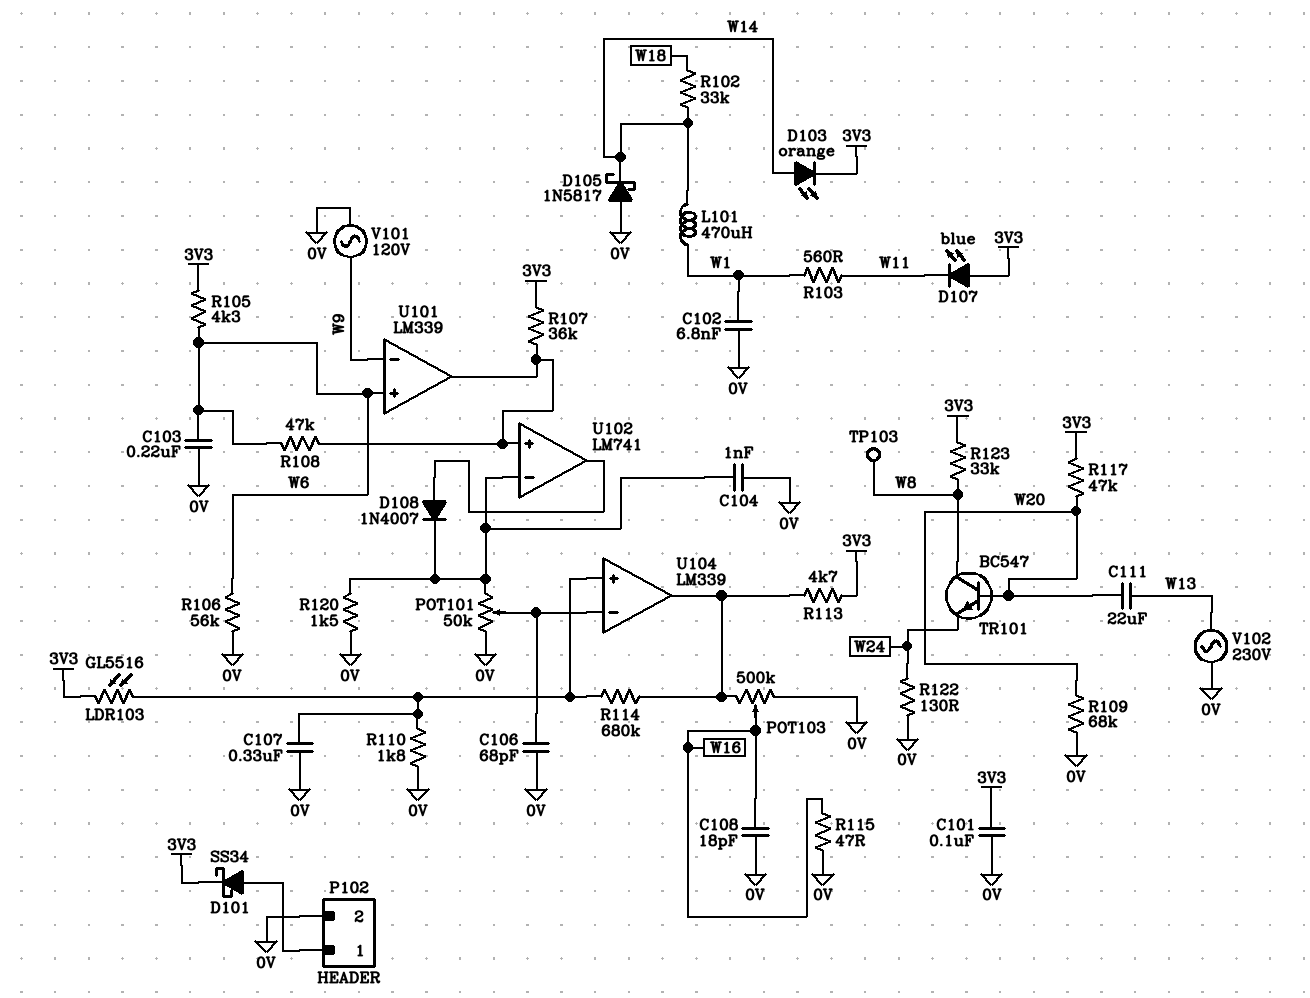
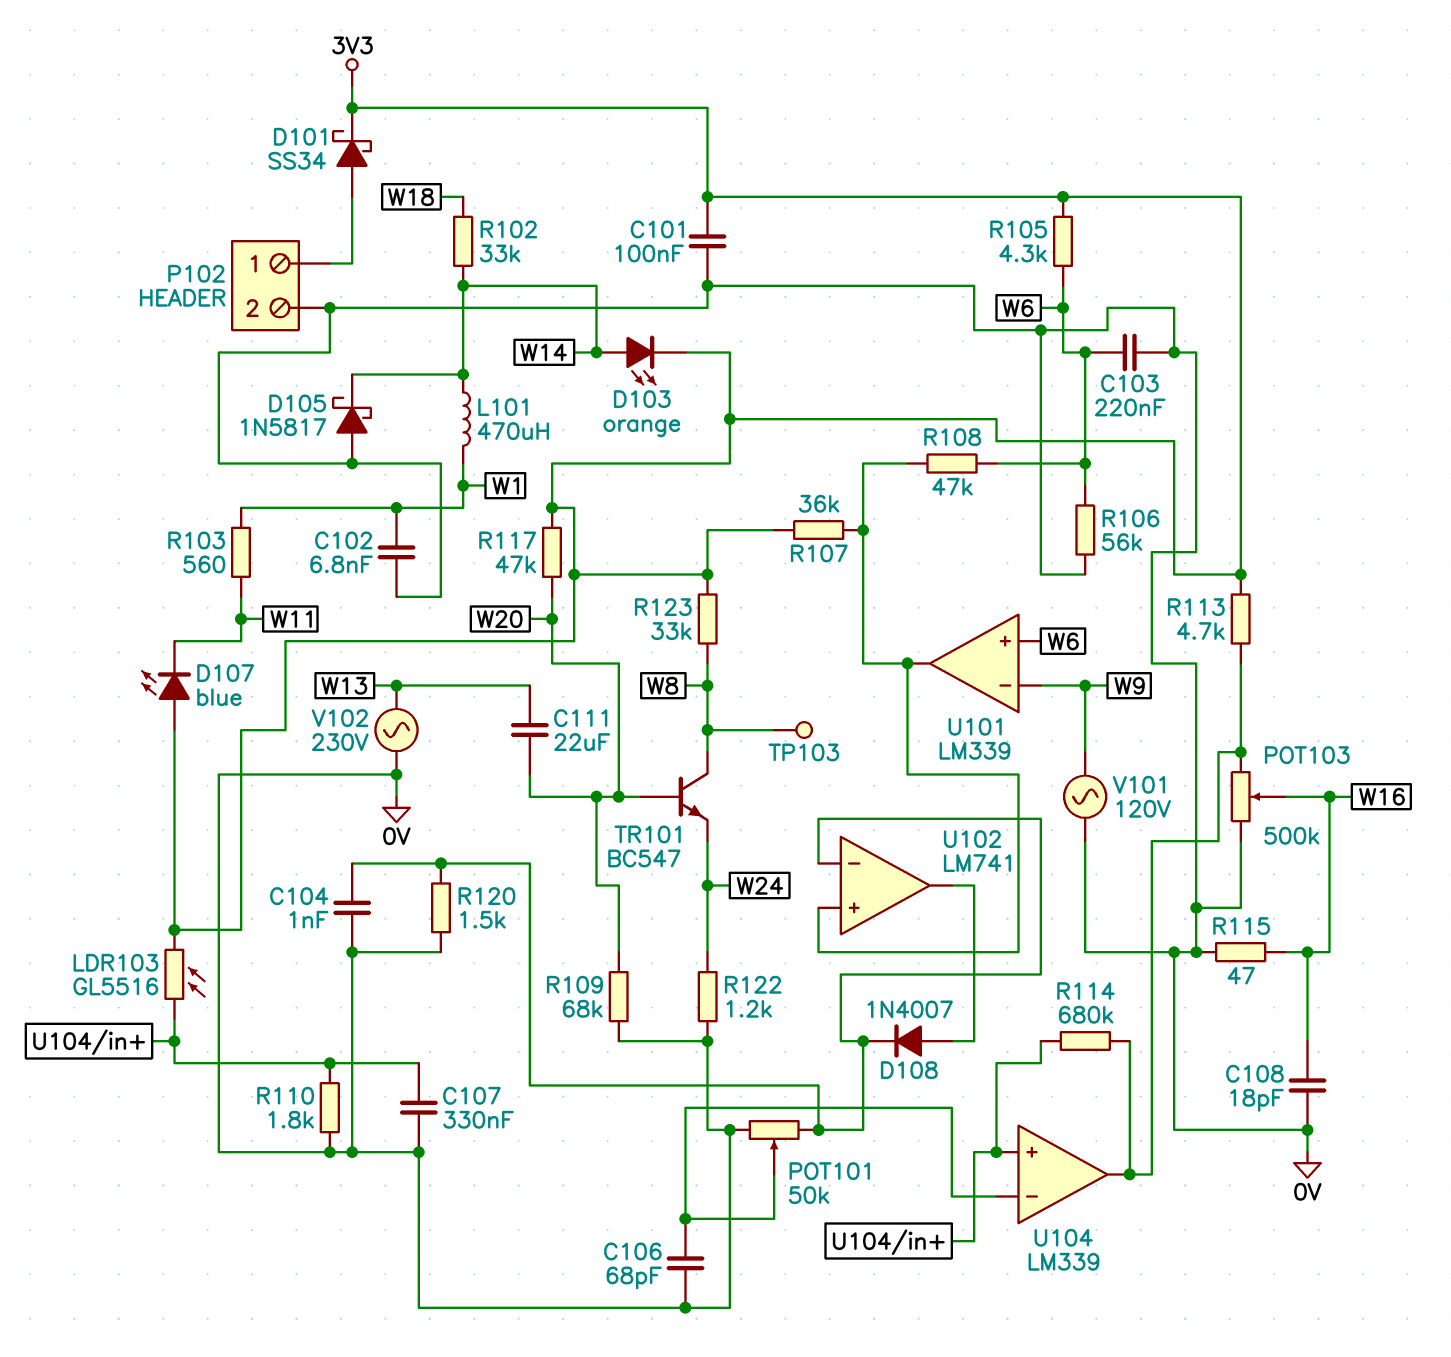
R122: 130 (0V, W24) -> 1.2k (0V, W24)

